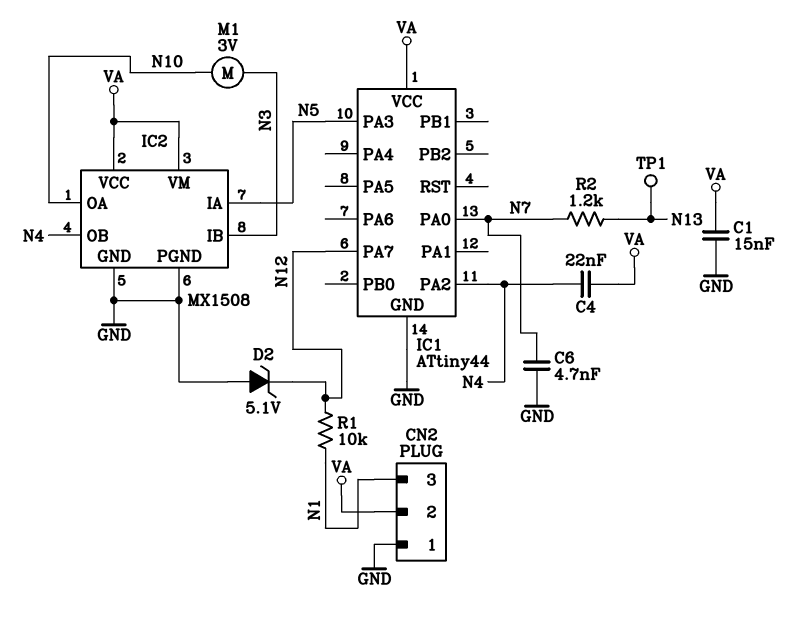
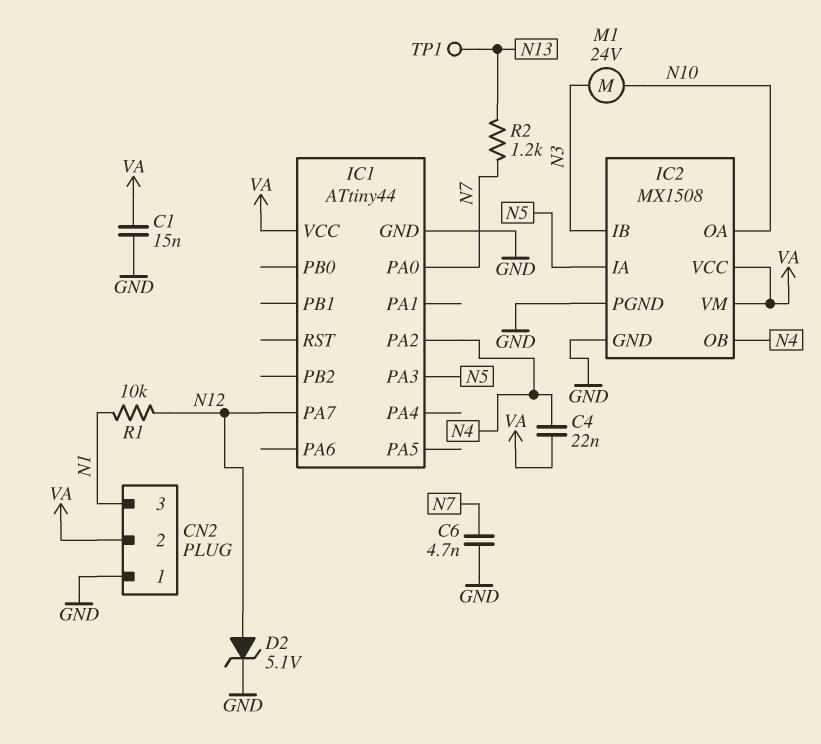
D2: zener 5.1V (A GND, K N12) -> zener 5.1V (A N12, K GND)
M1: motor 3V (N3, N10) -> motor 24V (N3, N10)

